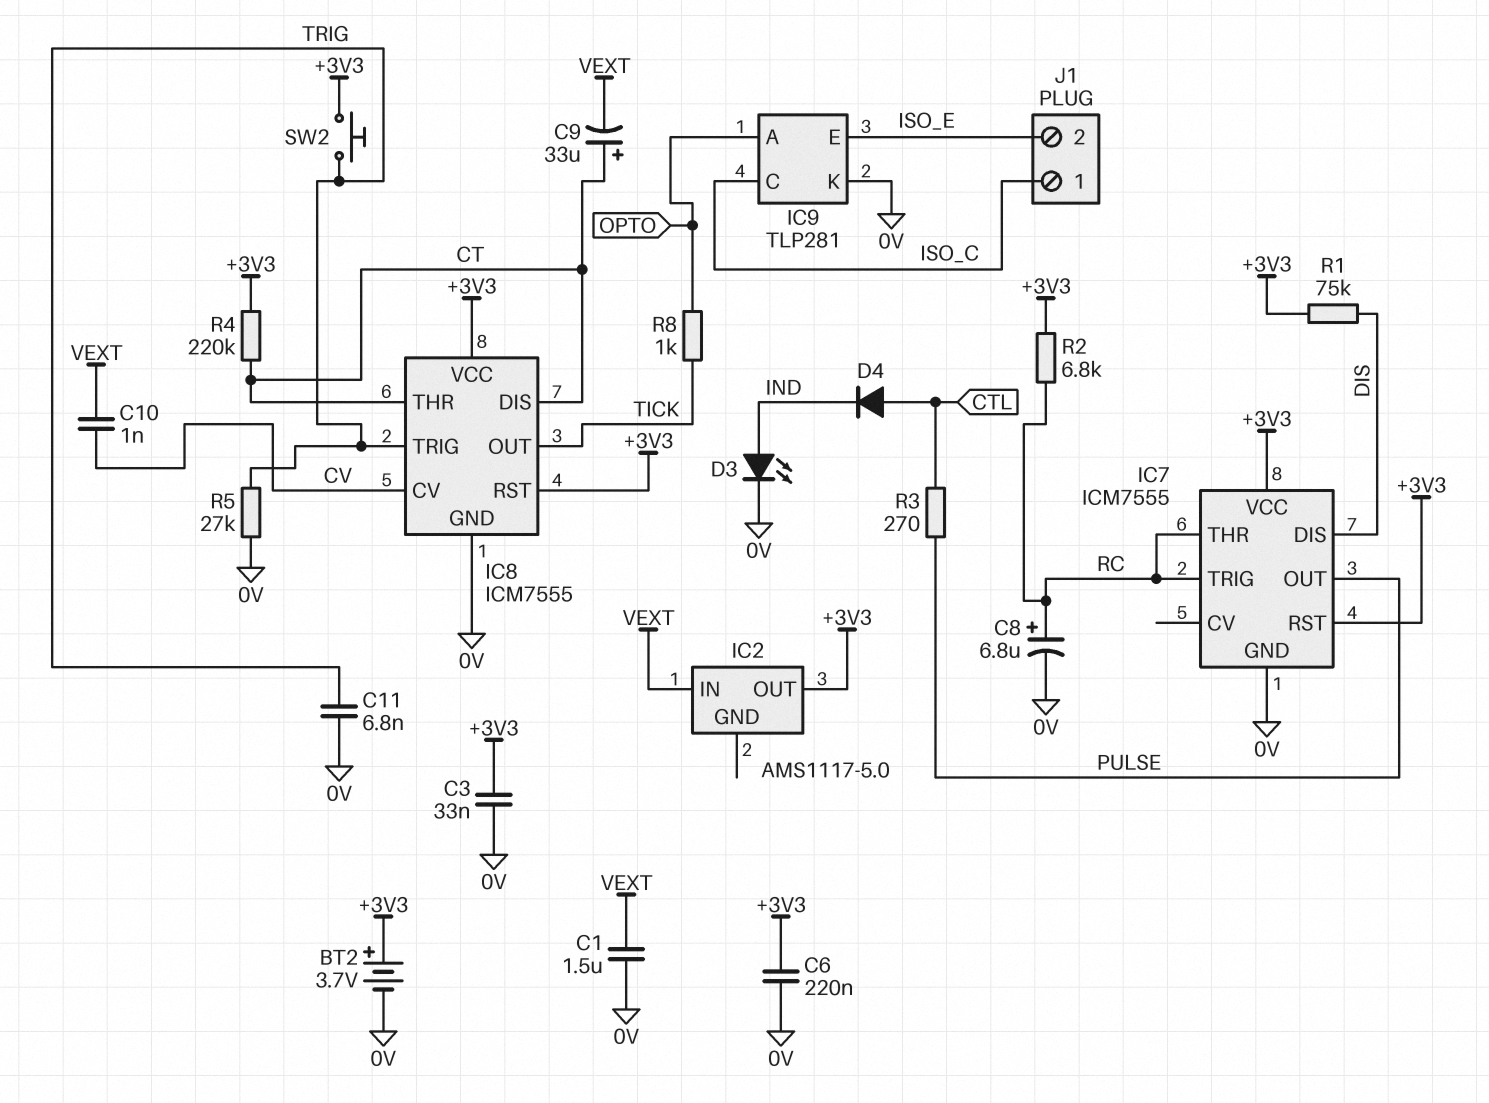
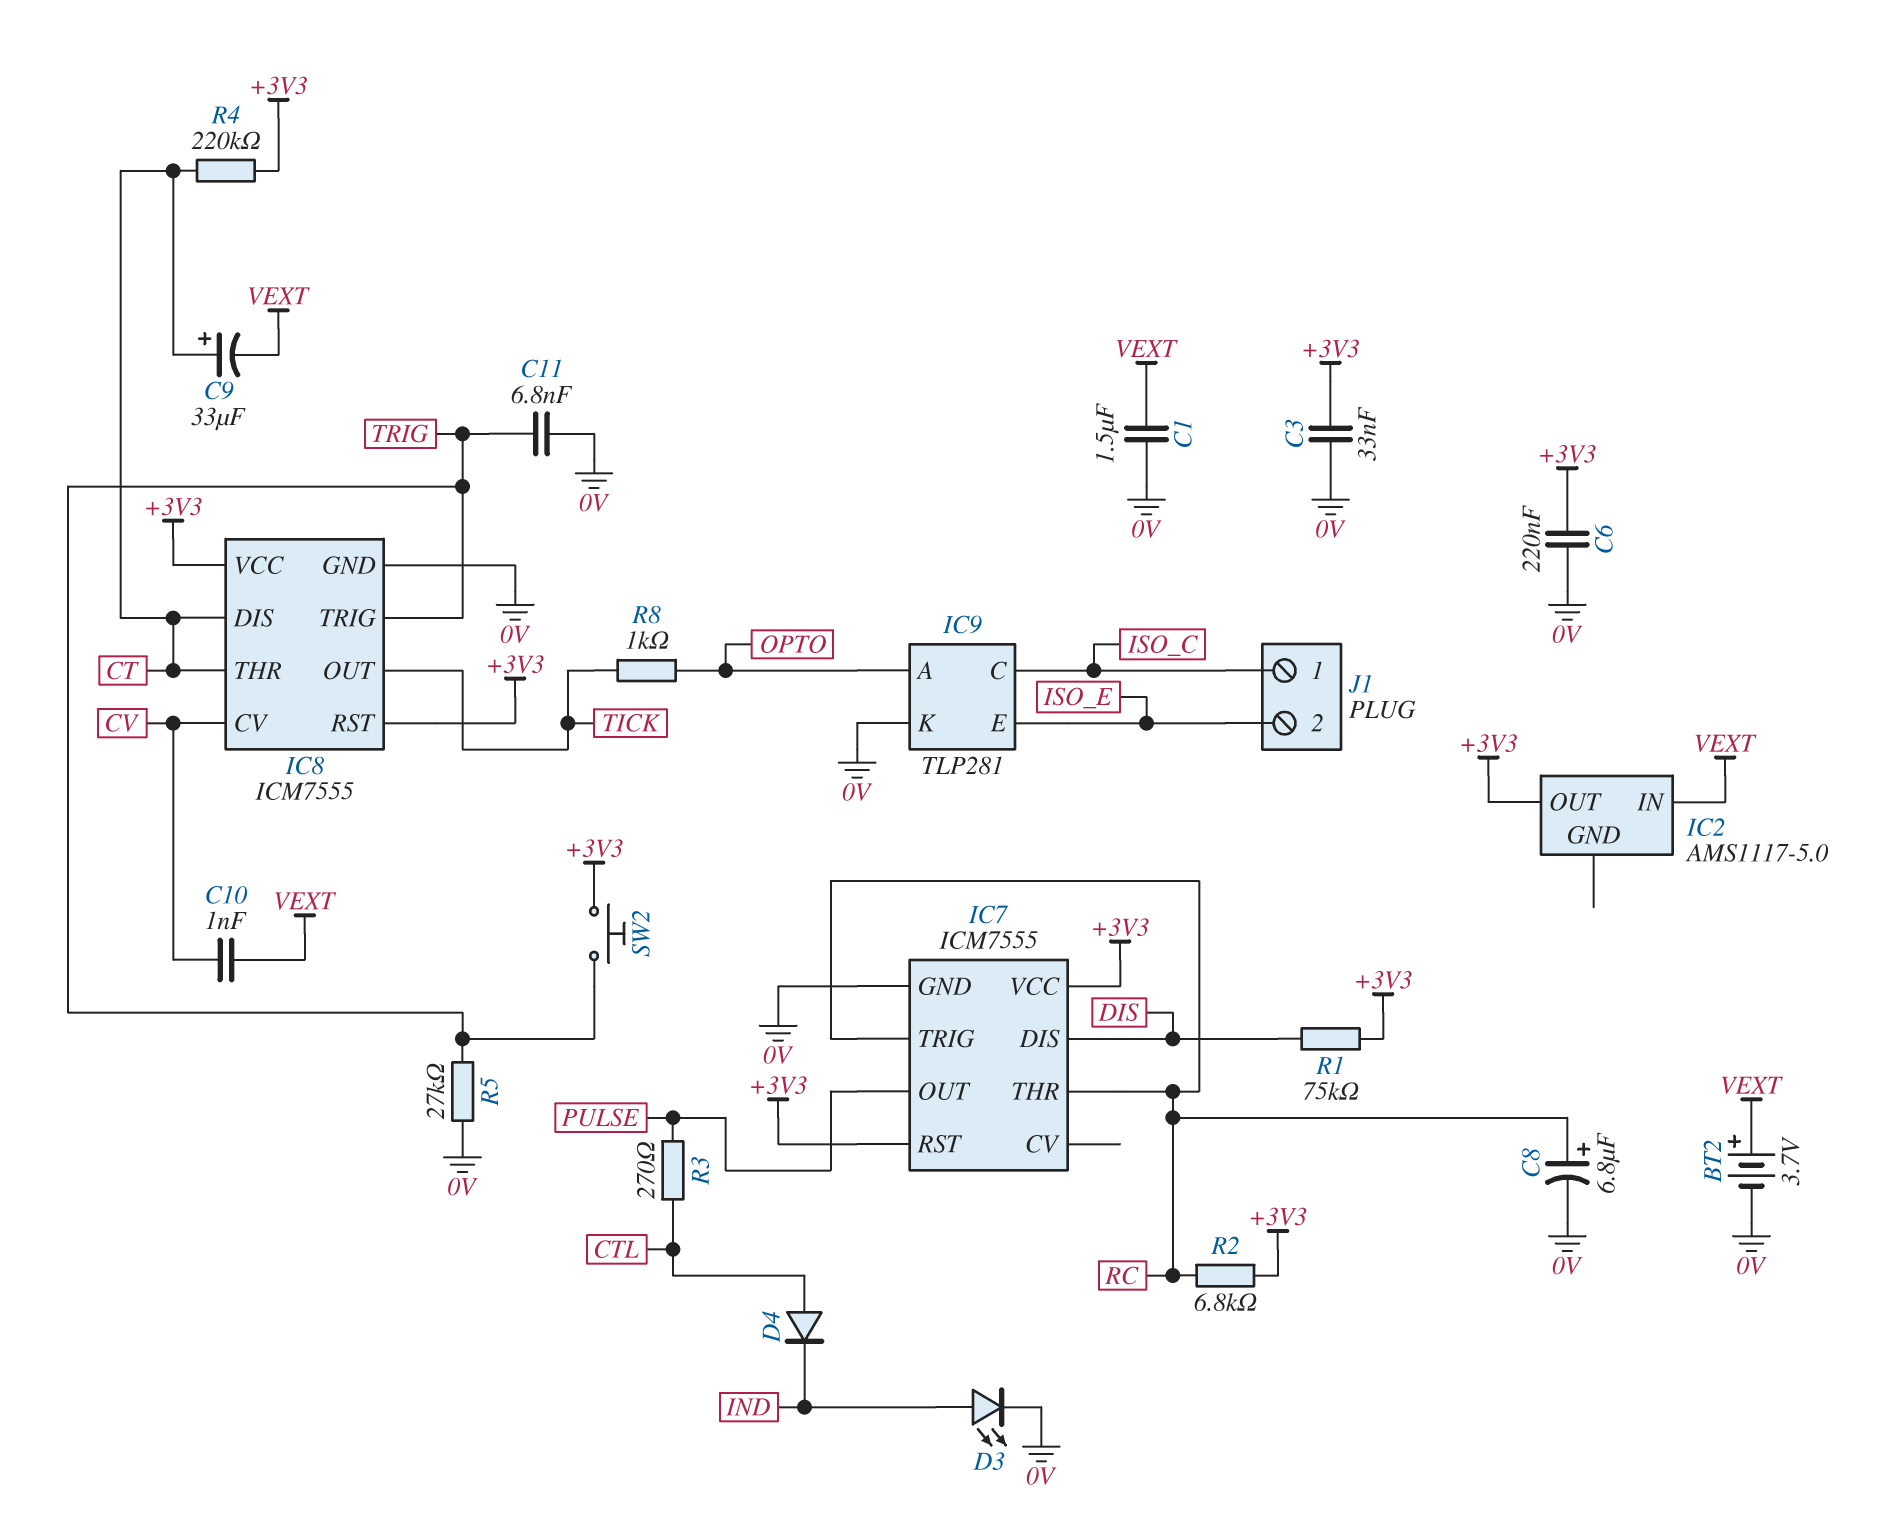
BT2: 3.7V (plus +3V3, minus 0V) -> 3.7V (plus VEXT, minus 0V)

